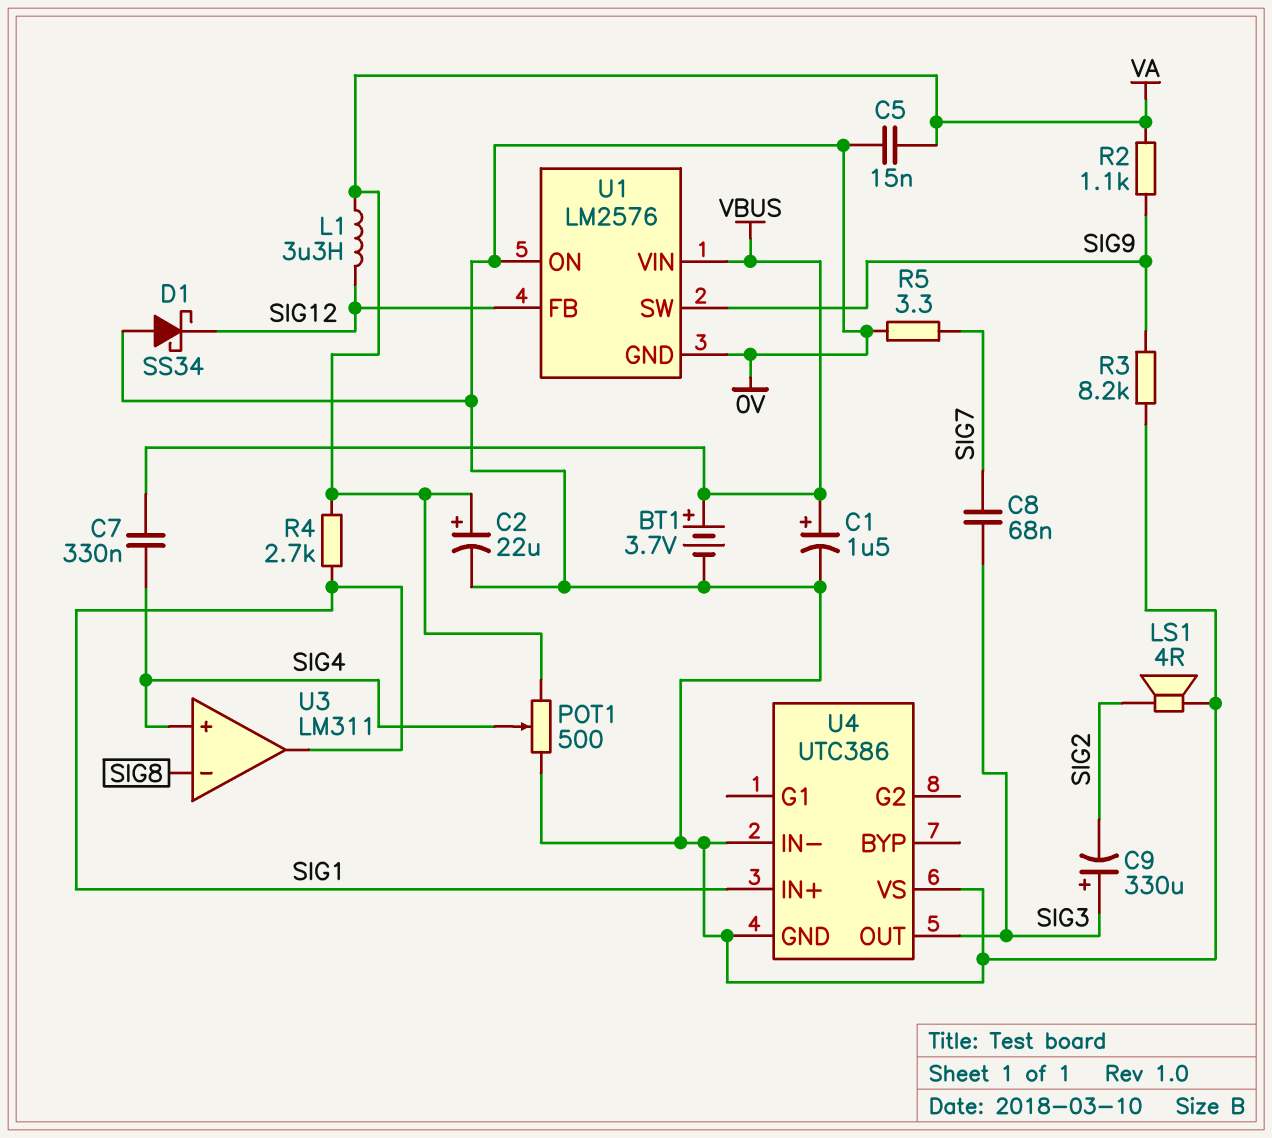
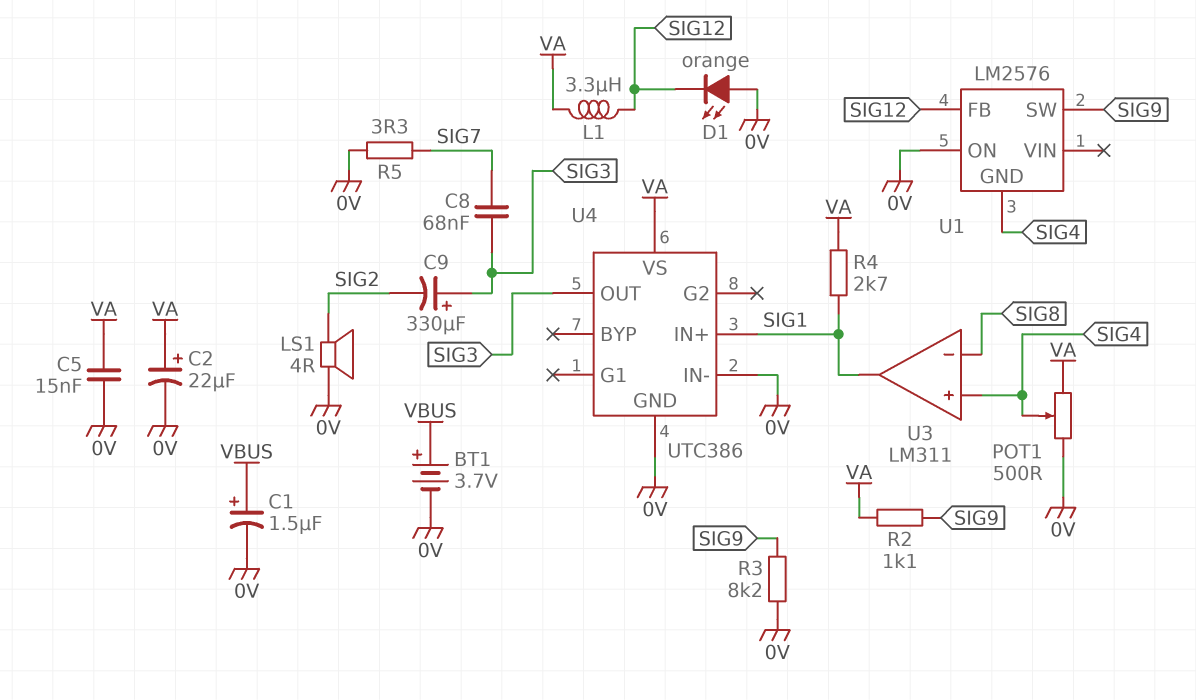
C7: 330nF (SIG4, VBUS) -> none
D1: schottky SS34 (A 0V, K SIG12) -> LED orange (A 0V, K SIG12)
U1 pin GND: 0V -> SIG4
U1 pin VIN: VBUS -> none
U4 pin VS: 0V -> VA

